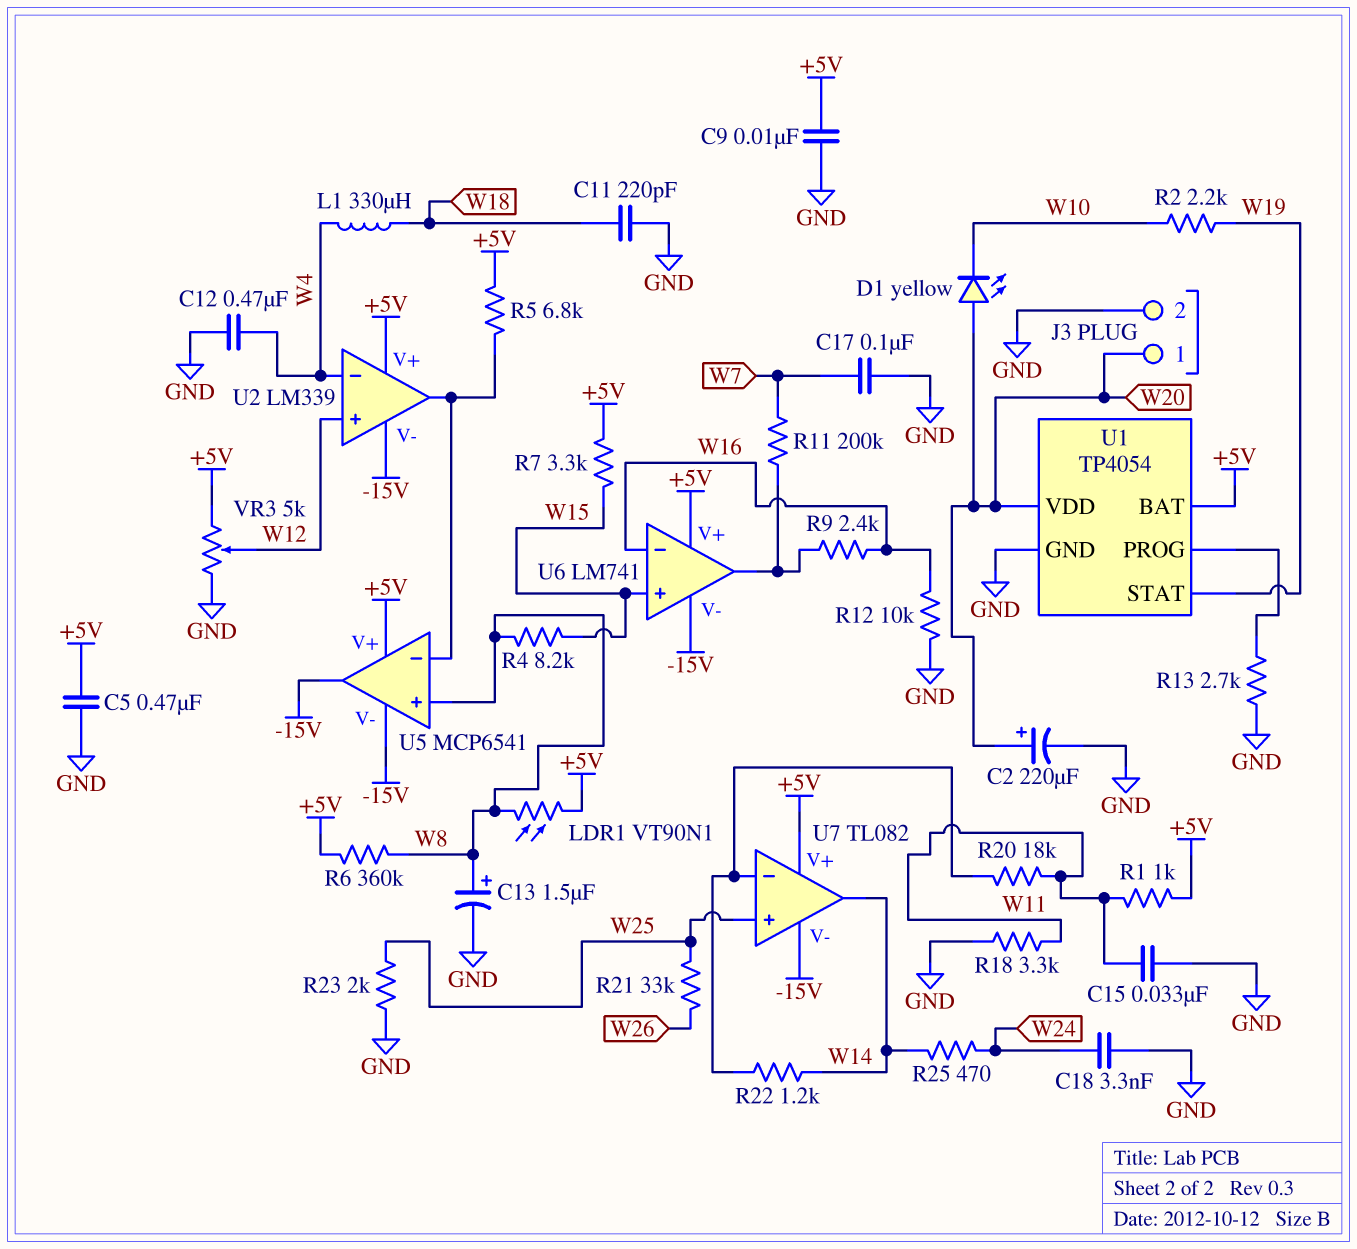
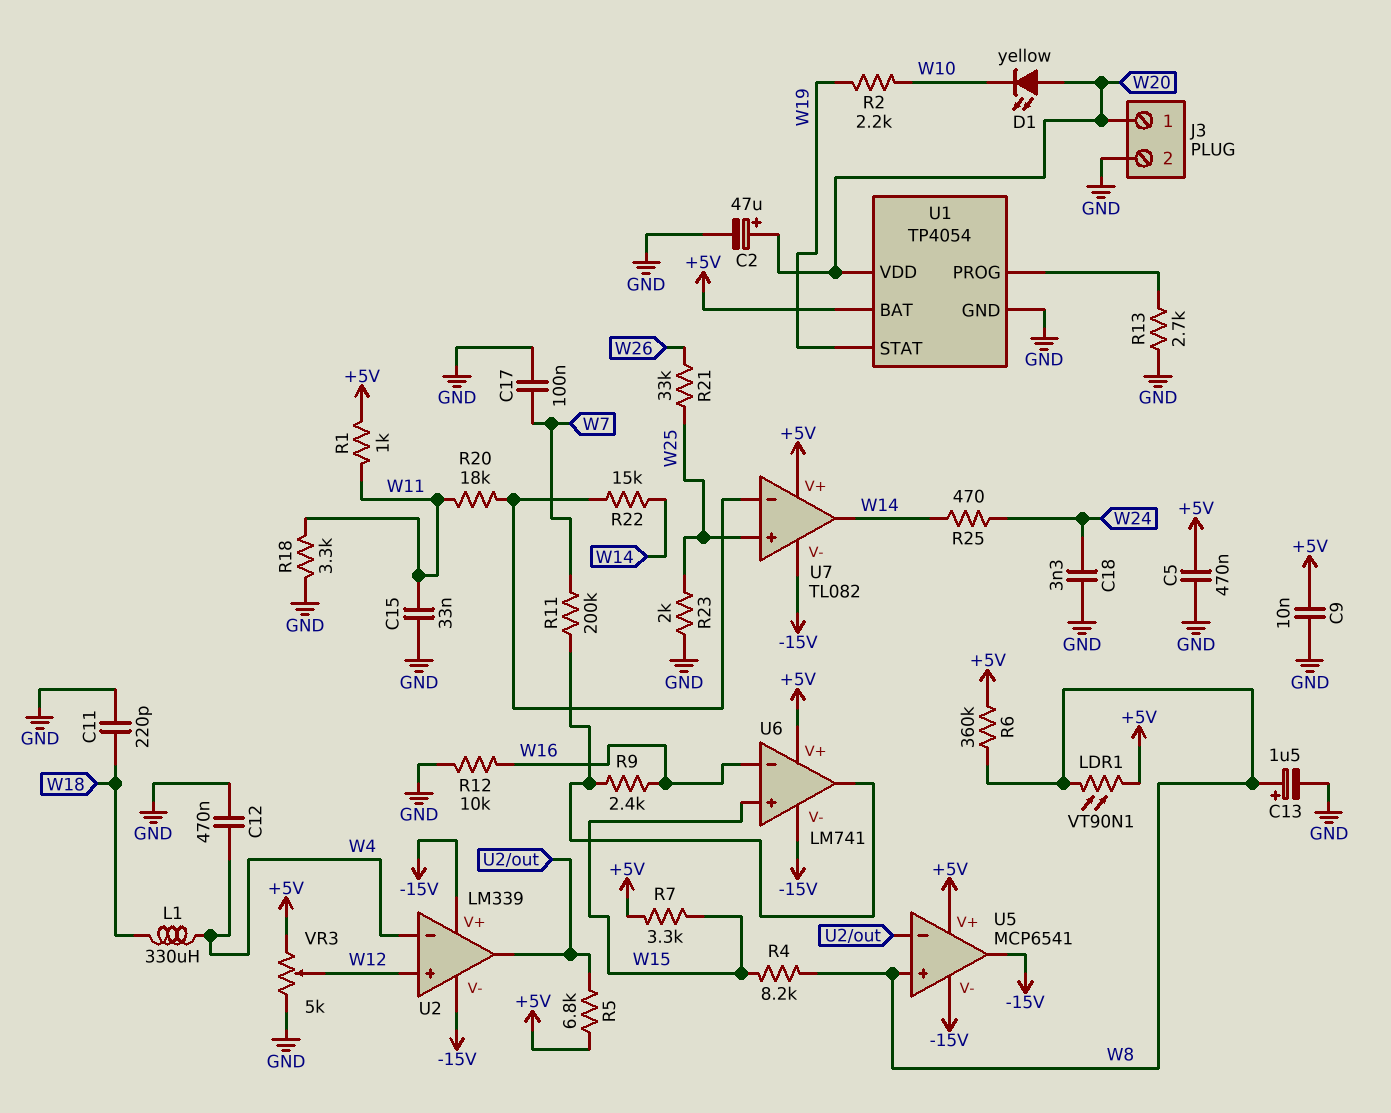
C2: 220uF (plus W20, minus GND) -> 47uF (plus W20, minus GND)
R22: 1.2k (U7/in-, W14) -> 15k (U7/in-, W14)
U2 pin V+: +5V -> -15V

